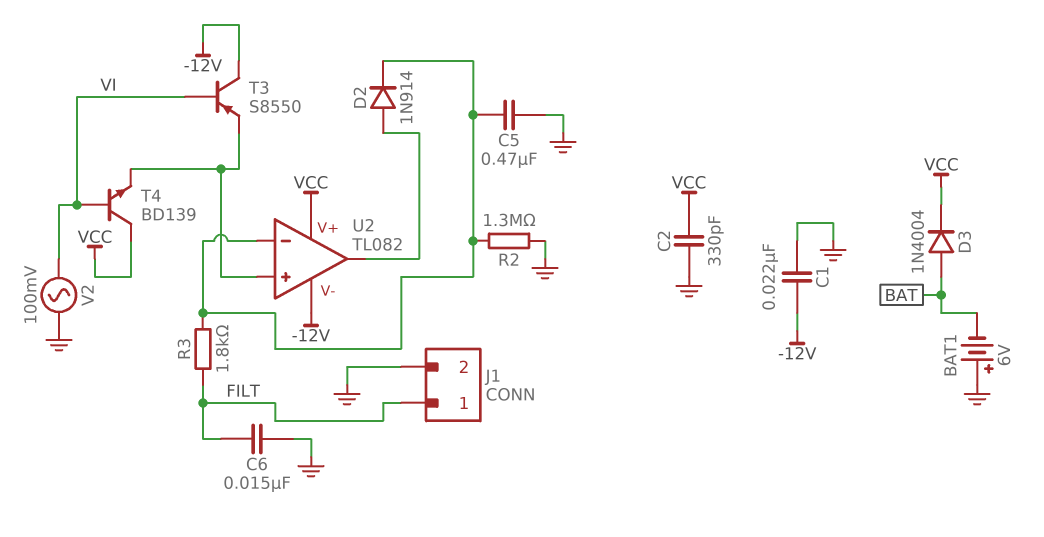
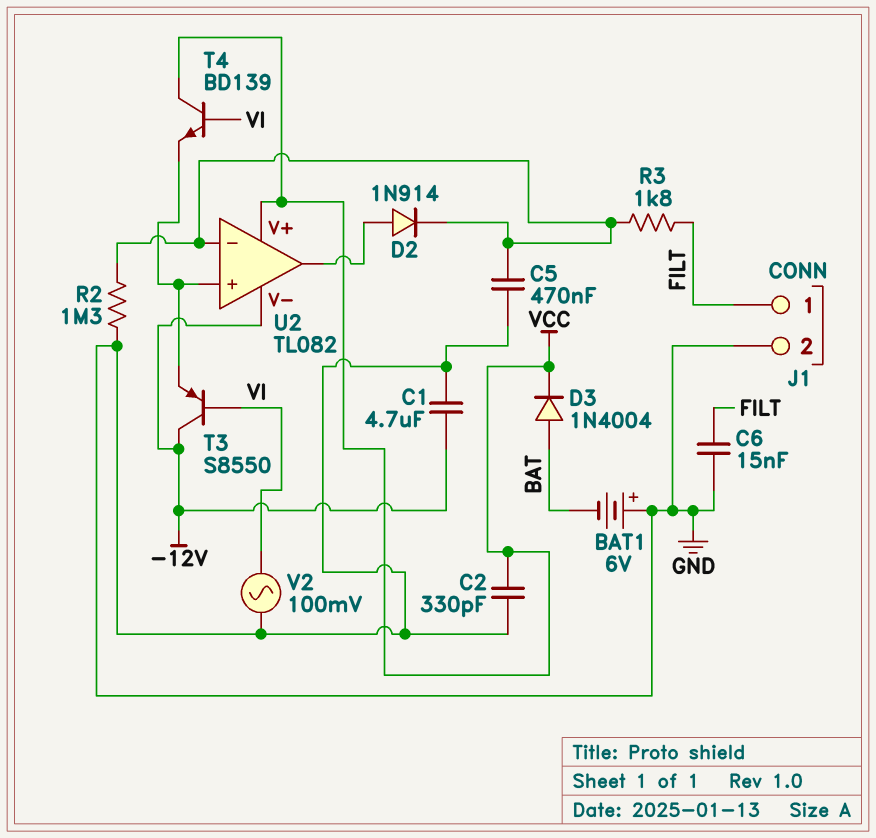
C1: 22nF (-12V, GND) -> 4.7uF (-12V, GND)

